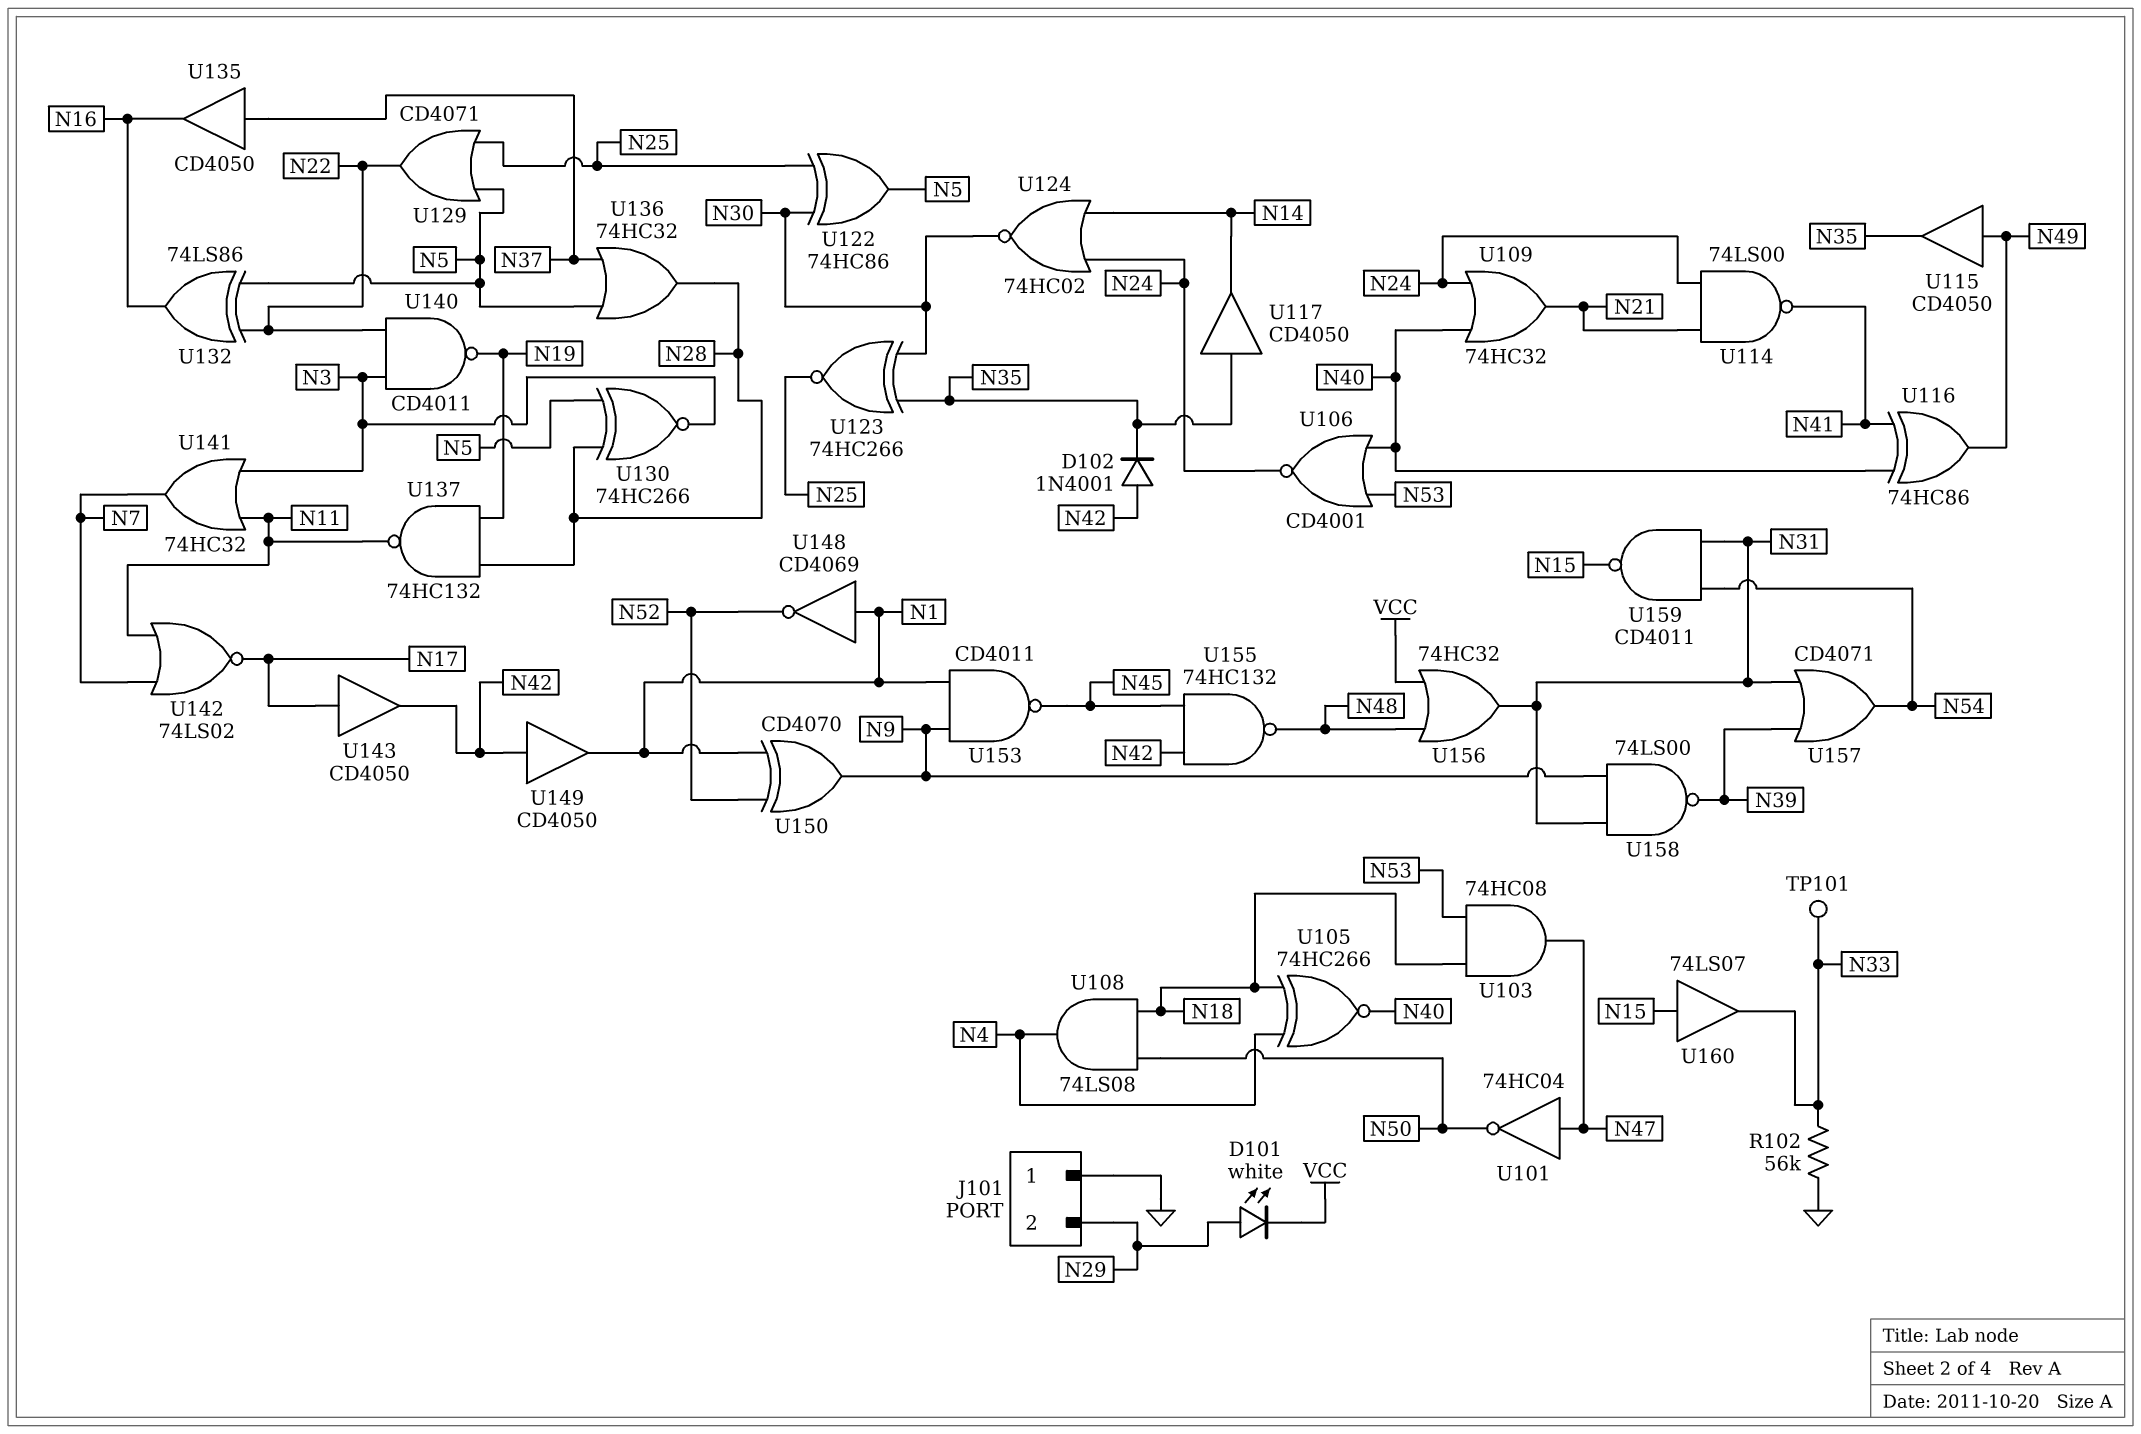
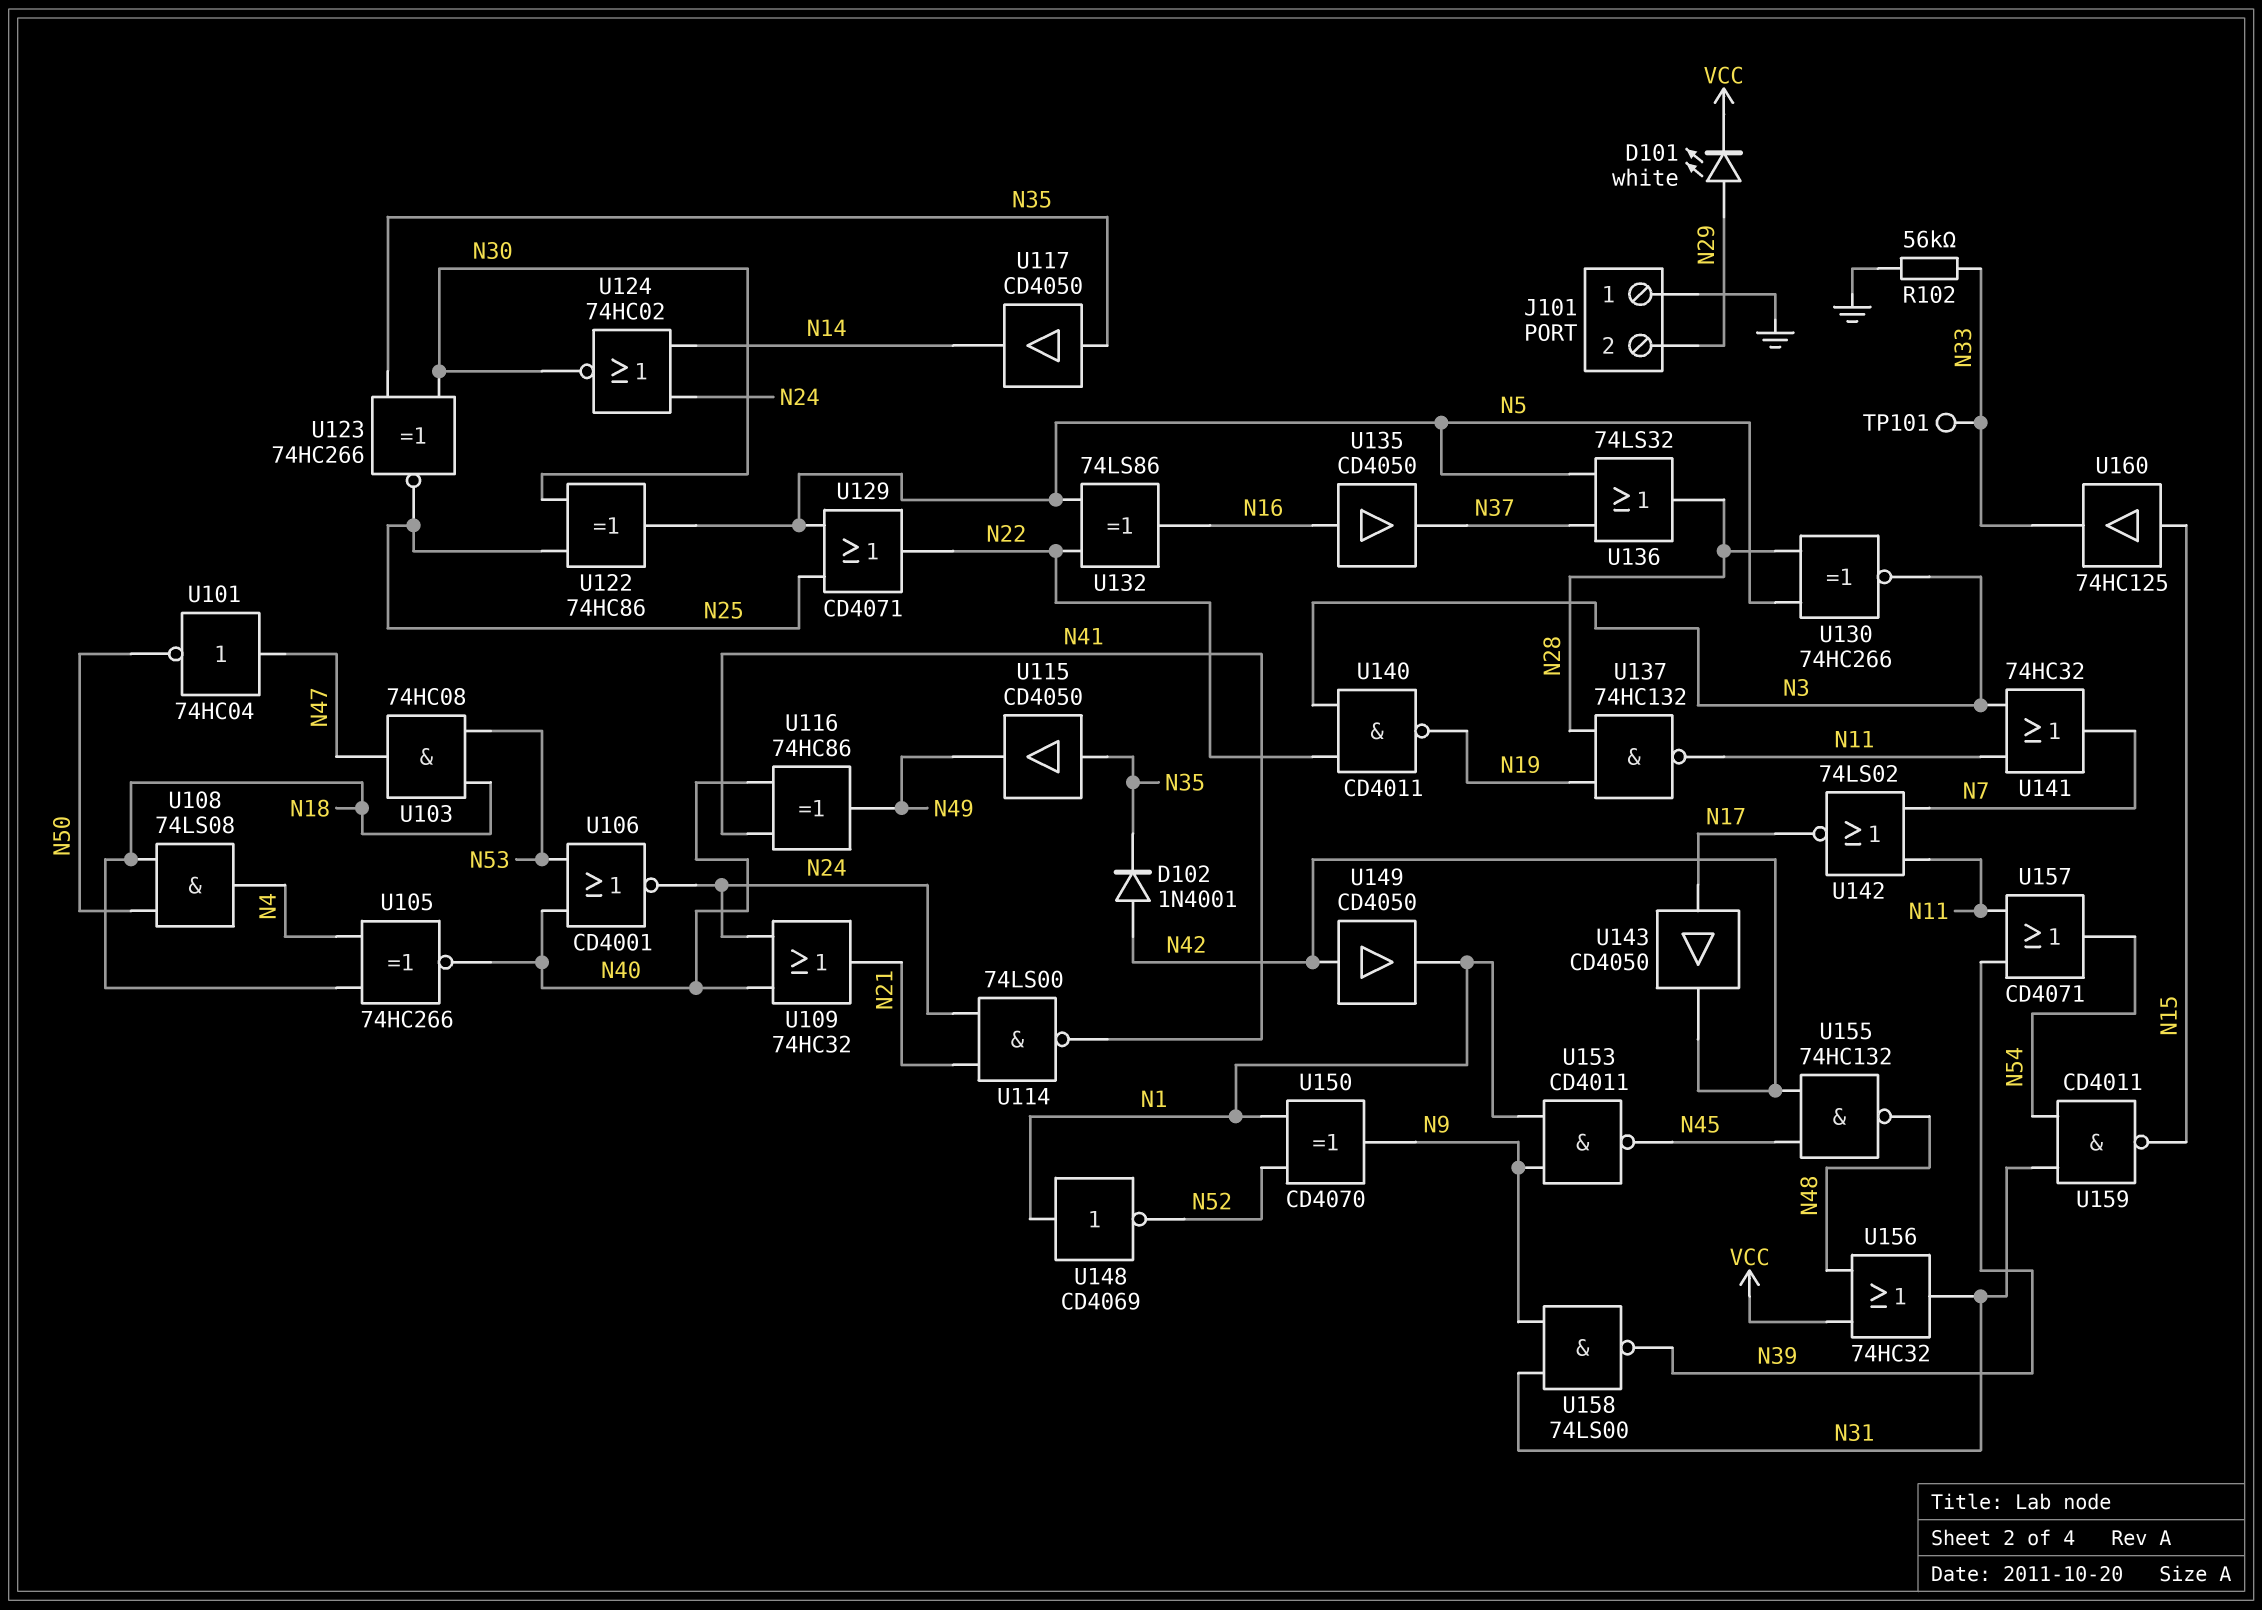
U115: buffer CD4050 (in N49, out N35) -> buffer CD4050 (in N35, out N49)
U135: buffer CD4050 (in N37, out N16) -> buffer CD4050 (in N16, out N37)
U136: OR 74HC32 (in N5, in N37, out N28) -> OR 74LS32 (in N5, in N37, out N28)
U157: OR CD4071 (in N31, in N39, out N54) -> OR CD4071 (in N11, in N39, out N54)
U160: buffer 74LS07 (in N15, out N33) -> buffer 74HC125 (in N15, out N33)

